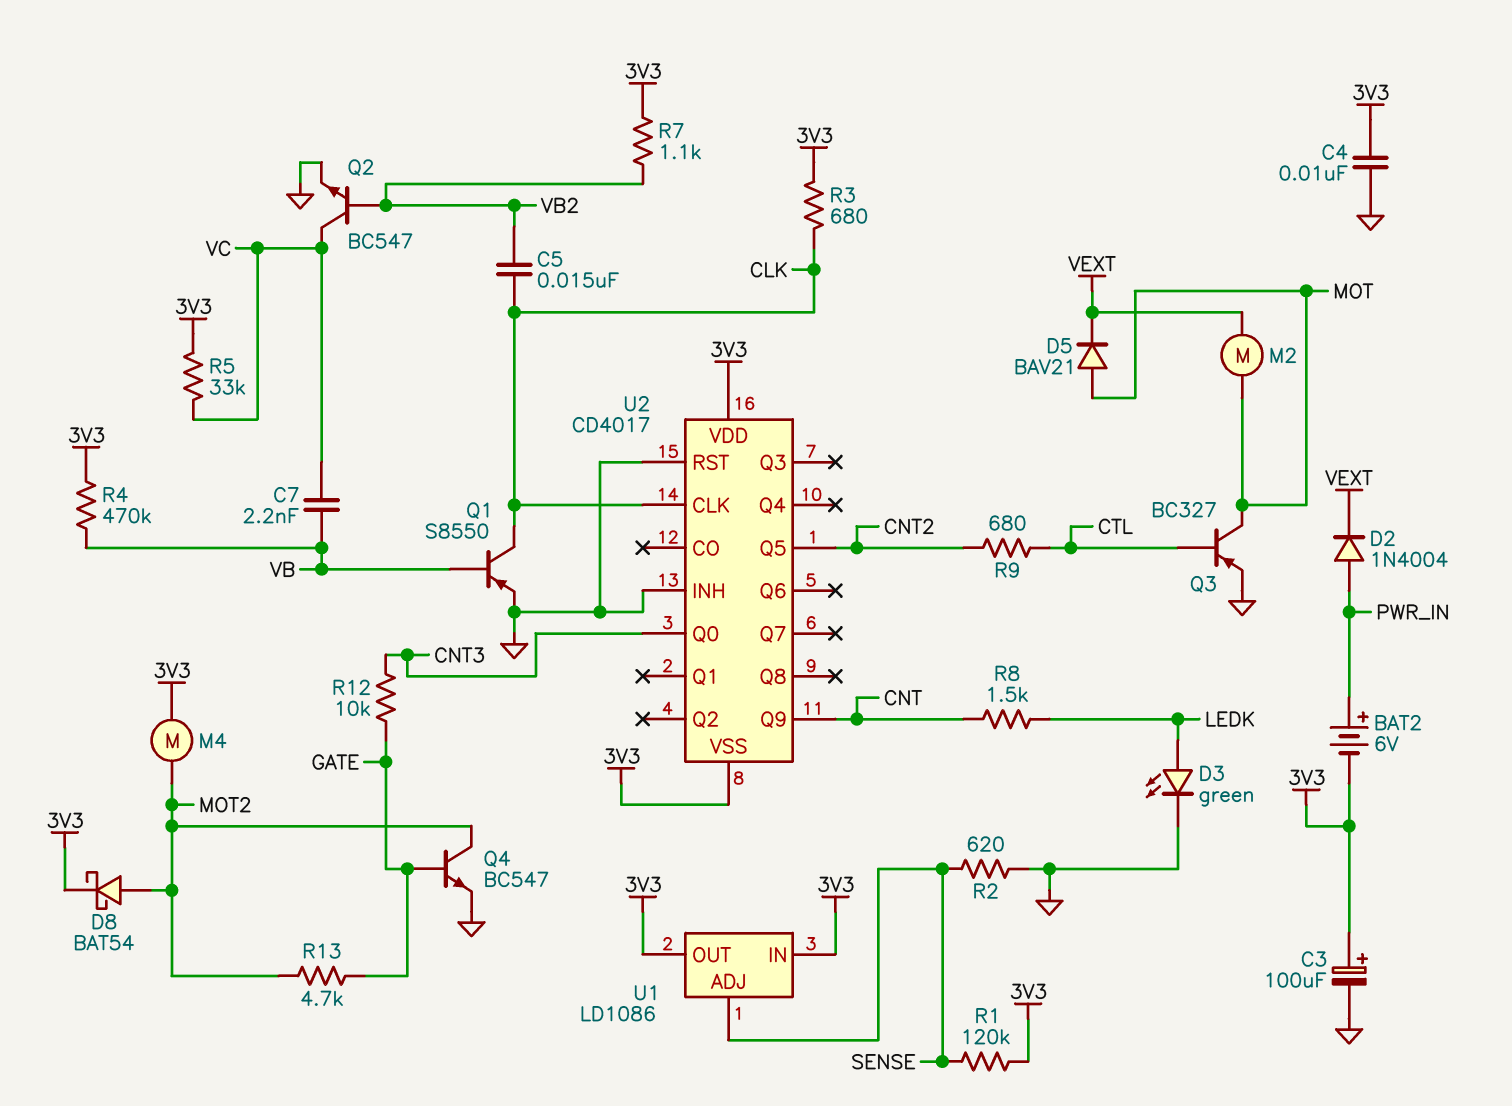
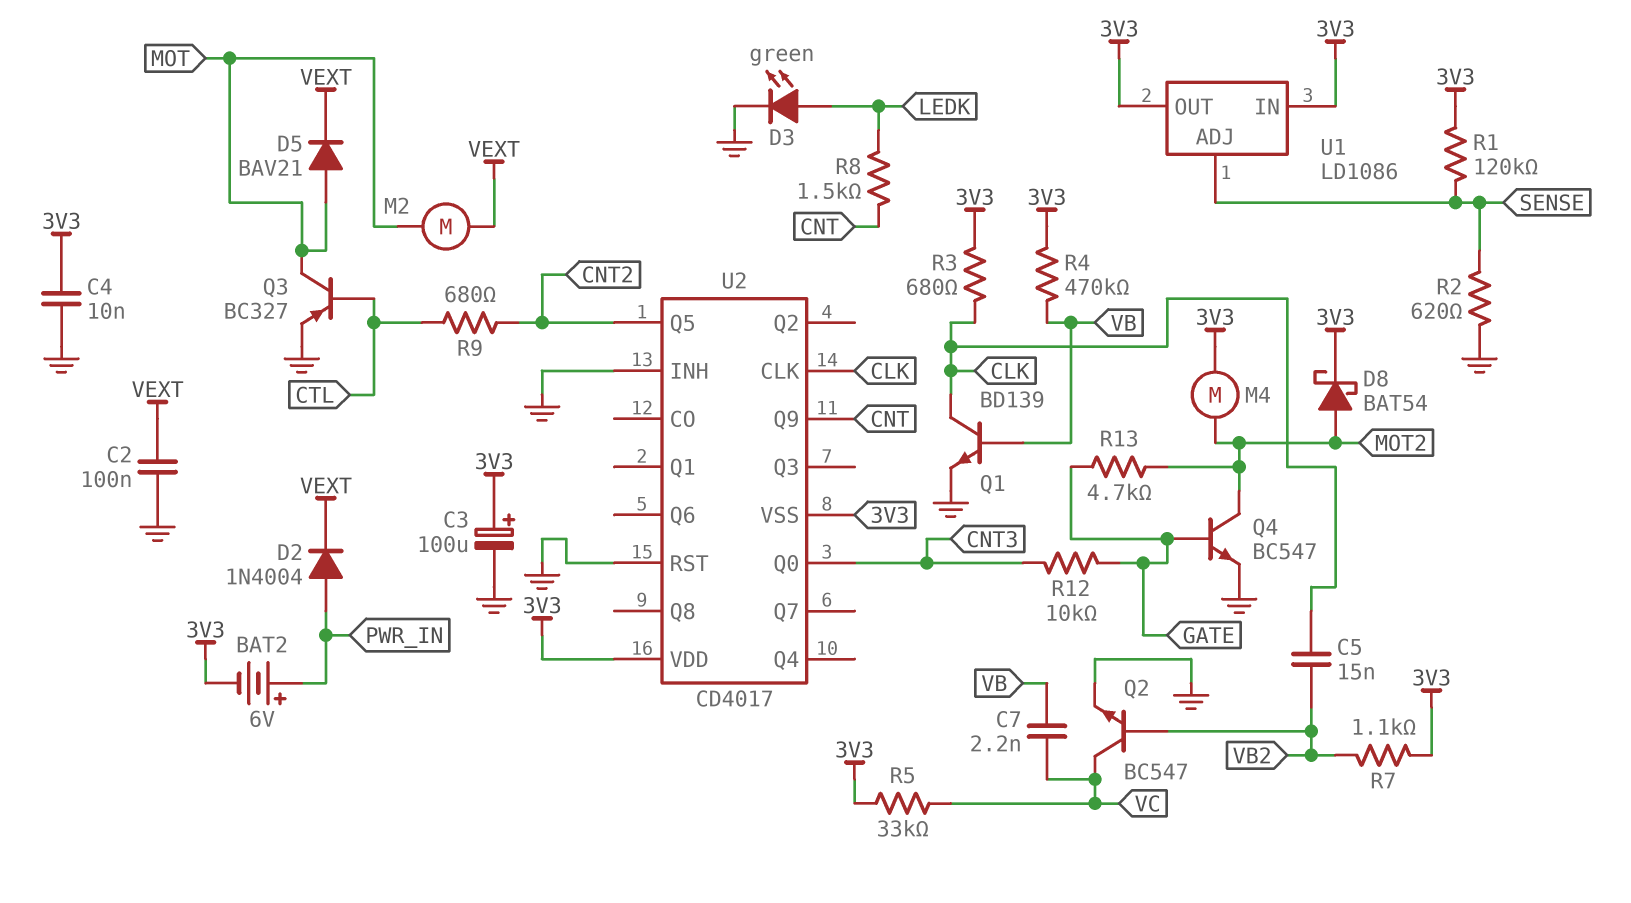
C2: none -> 100nF (GND, VEXT)
Q1: PNP S8550 (B VB, C CLK, E GND) -> NPN BD139 (B VB, C CLK, E GND)

